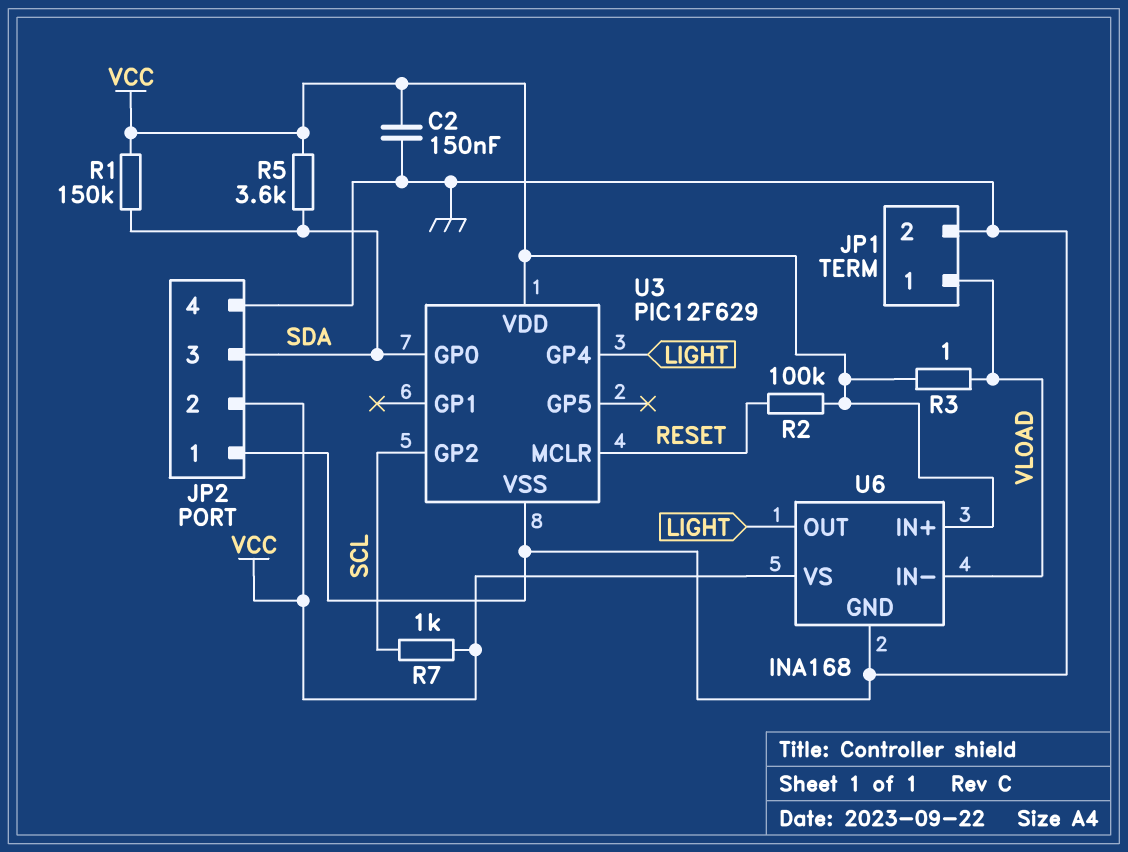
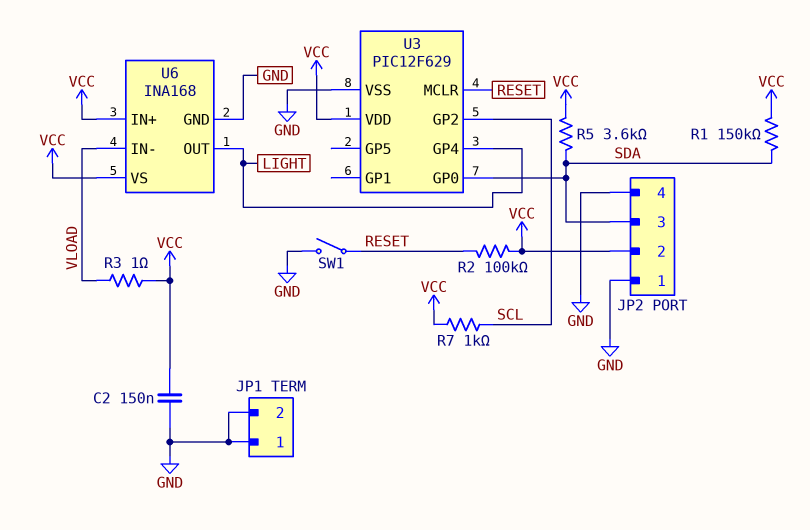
JP1 pin 1: VLOAD -> GND
SW1: none -> switch (GND, RESET)

